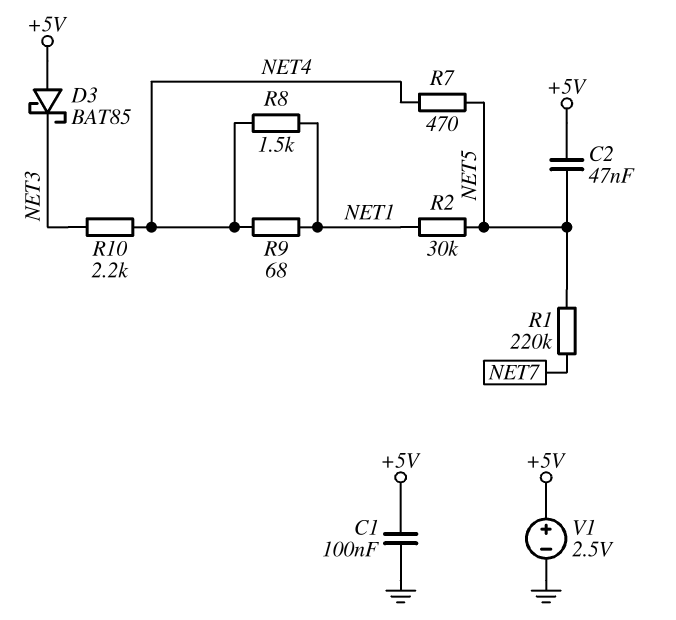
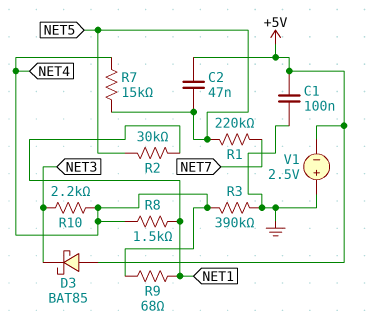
R3: none -> 390k (GND, NET4)
R7: 470 (NET4, NET5) -> 15k (NET4, NET5)
V1: 2.5V (plus +5V, minus GND) -> 2.5V (plus GND, minus +5V)

